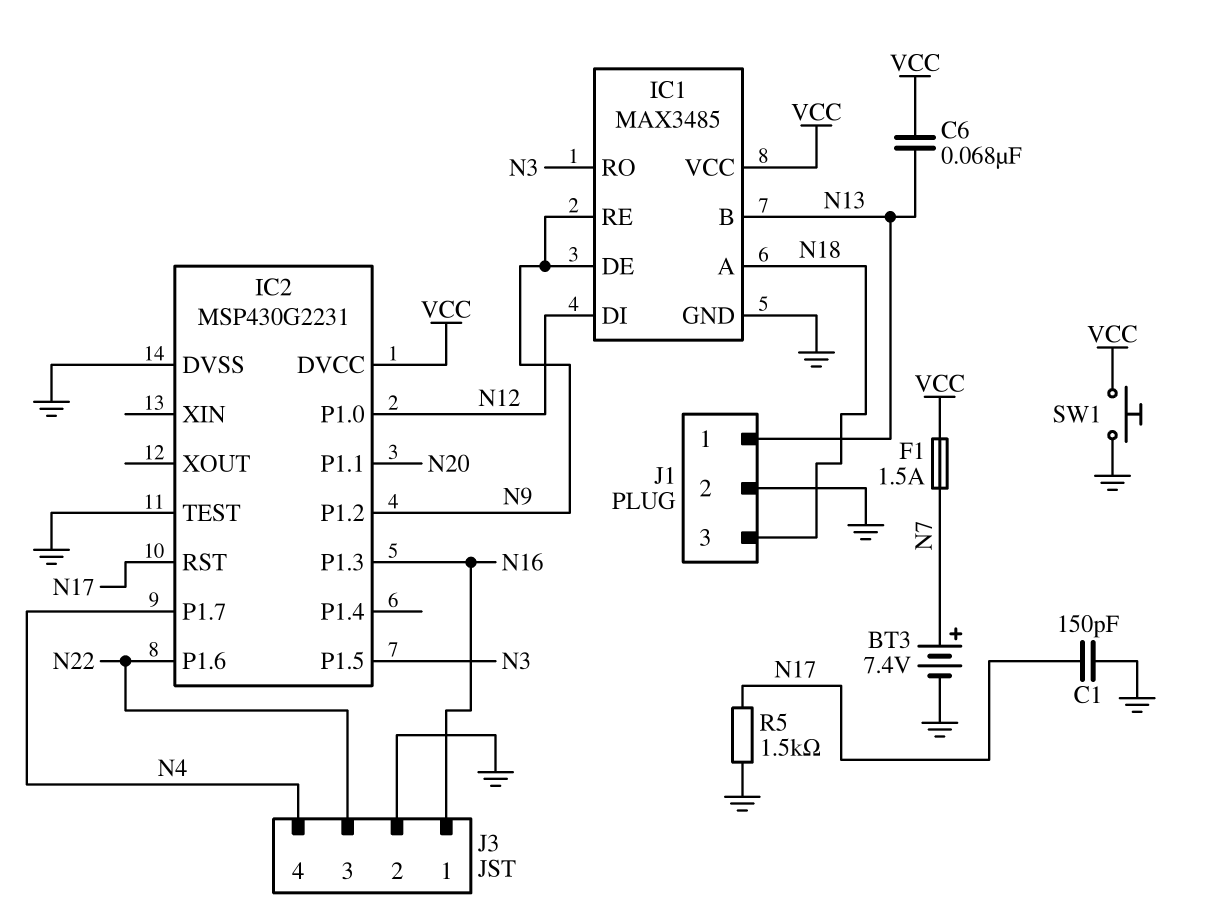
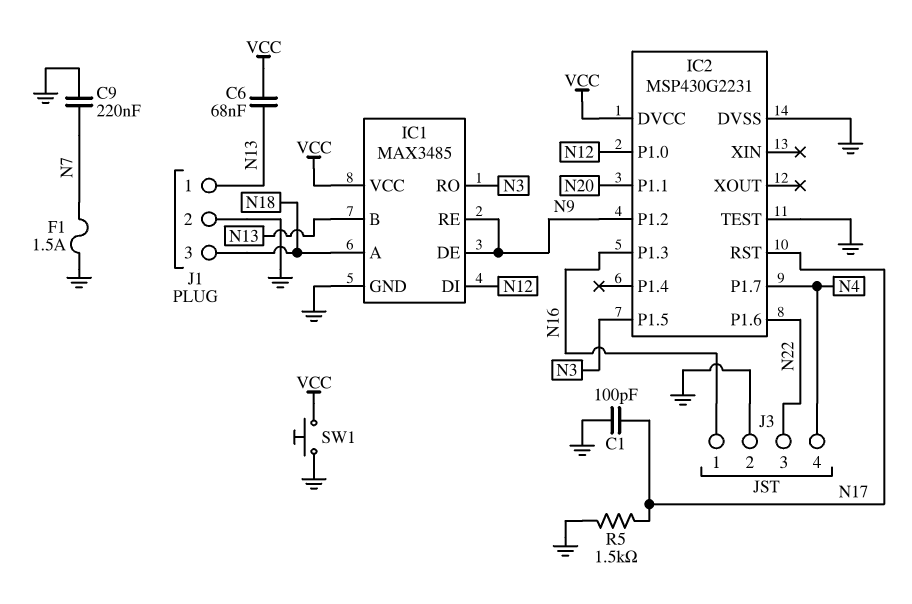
BT3: 7.4V (plus N7, minus GND) -> none
C1: 150pF (GND, N17) -> 100pF (GND, N17)
C9: none -> 220nF (GND, N7)
F1: 1.5A (N7, VCC) -> 1.5A (GND, N7)

